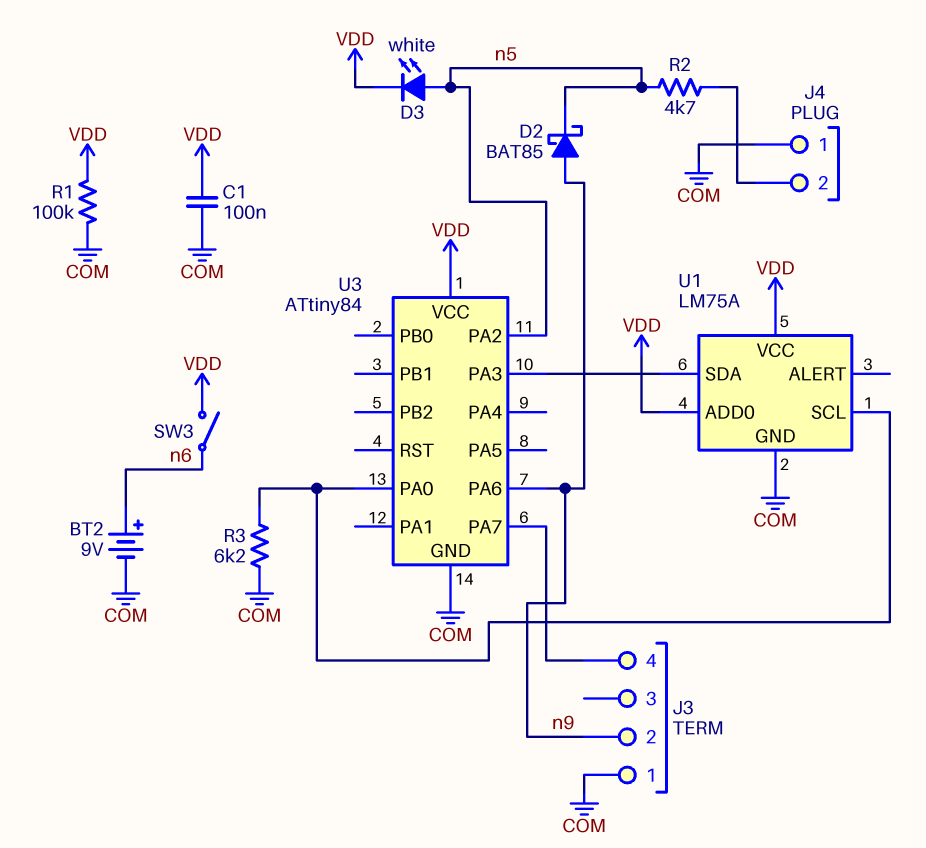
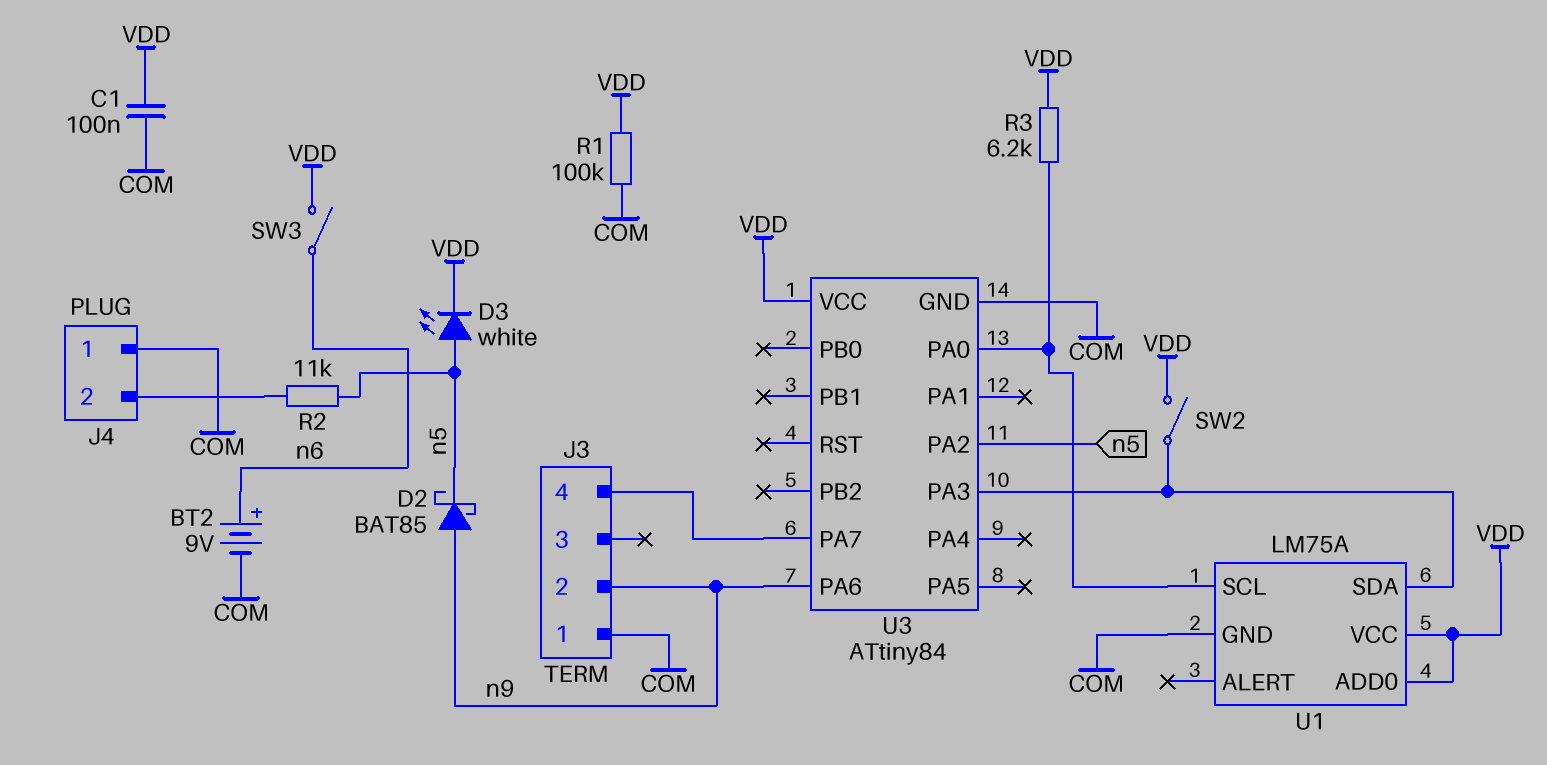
R2: 4.7k (J4/2, n5) -> 11k (J4/2, n5)
R3: 6.2k (COM, U1/SCL) -> 6.2k (U1/SCL, VDD)
SW2: none -> switch (U1/SDA, VDD)

